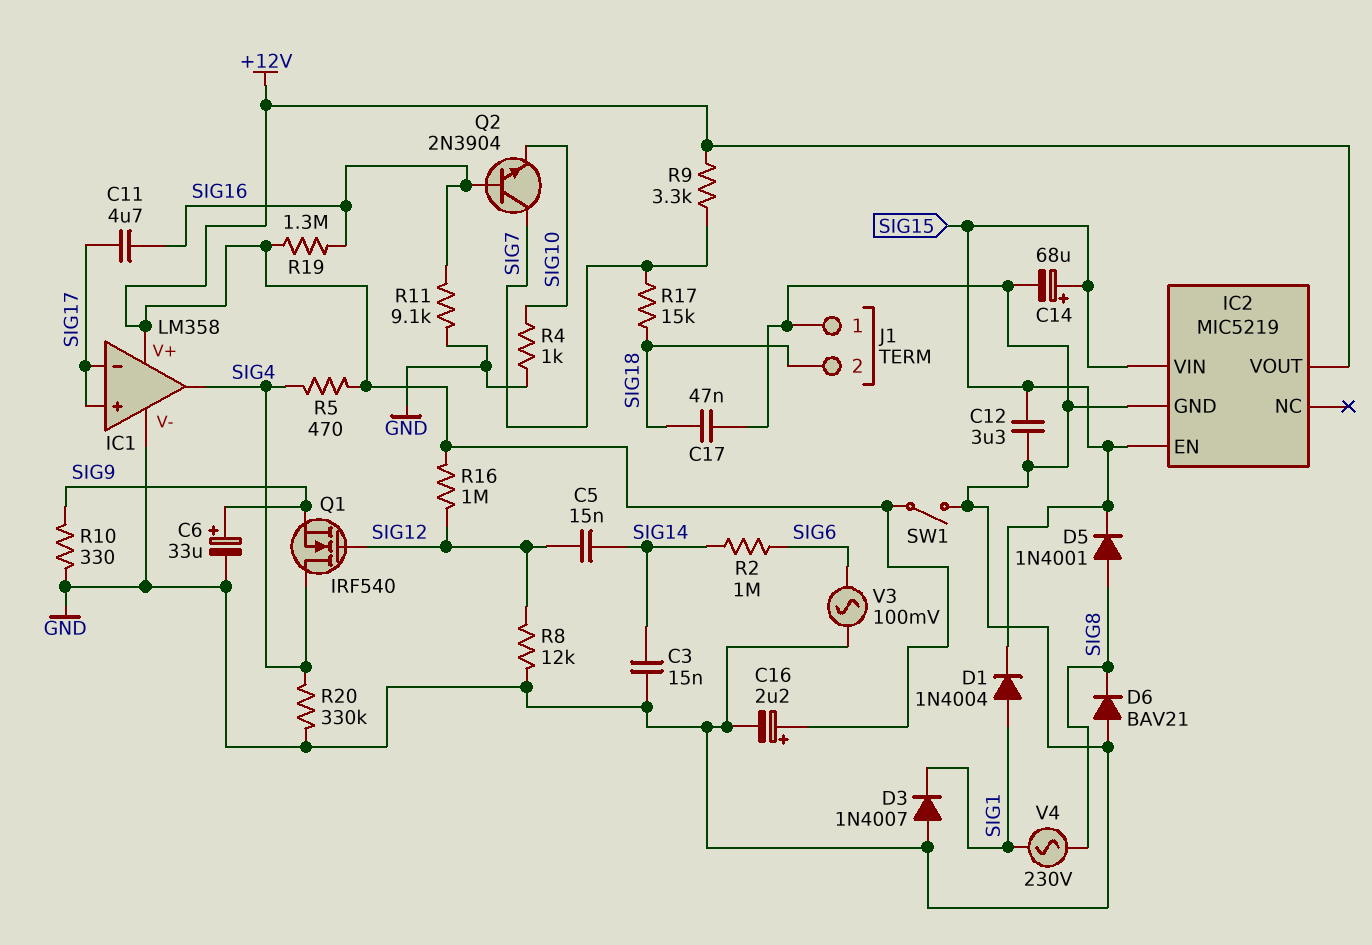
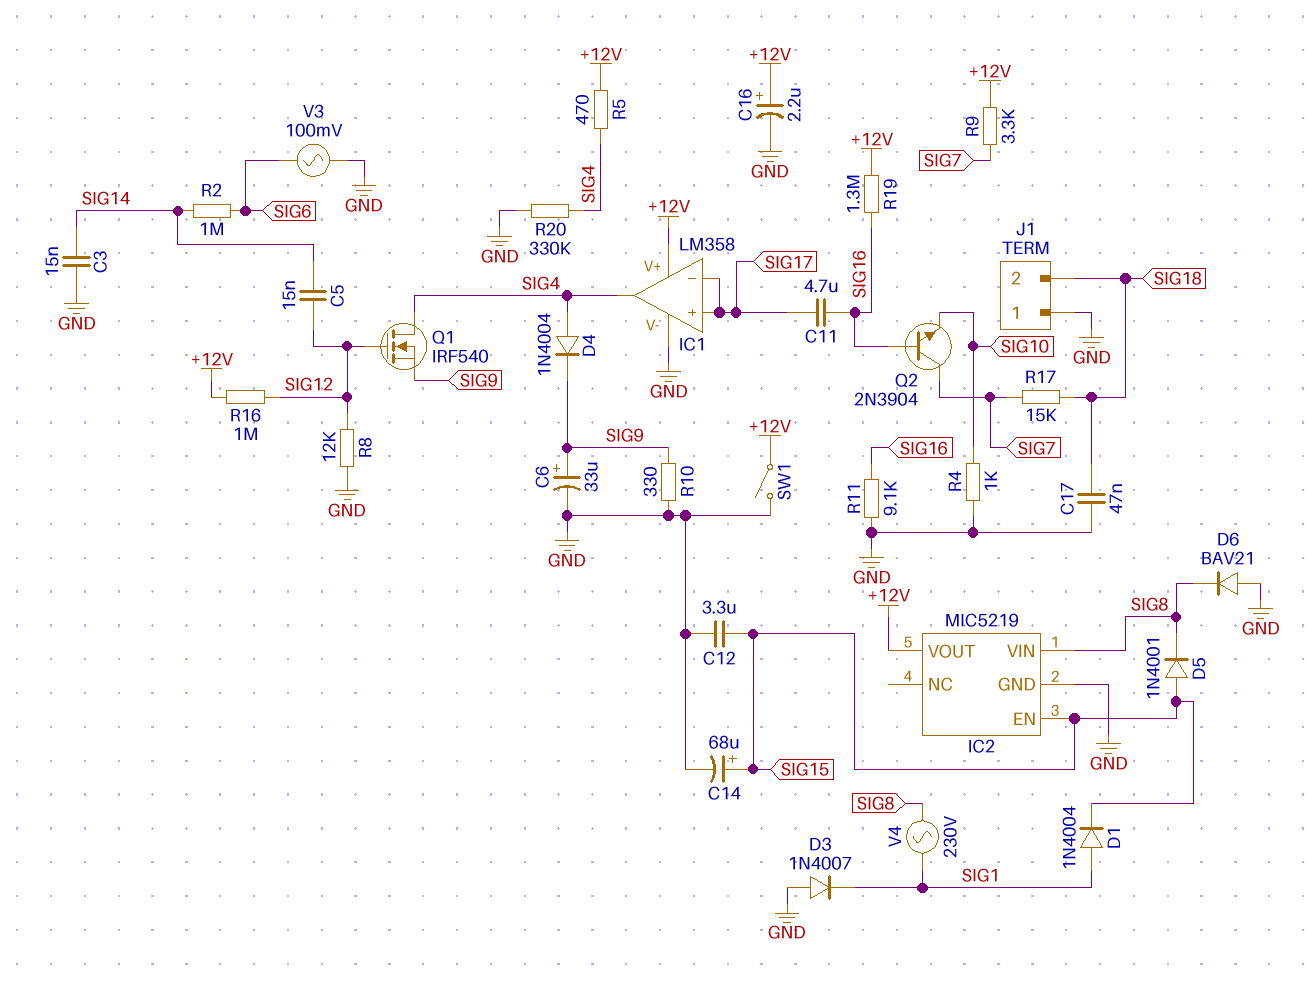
D4: none -> diode 1N4004 (A SIG4, K SIG9)
D5: diode 1N4001 (A SIG8, K SIG15) -> diode 1N4001 (A SIG15, K SIG8)
IC2 pin VIN: SIG15 -> SIG8

